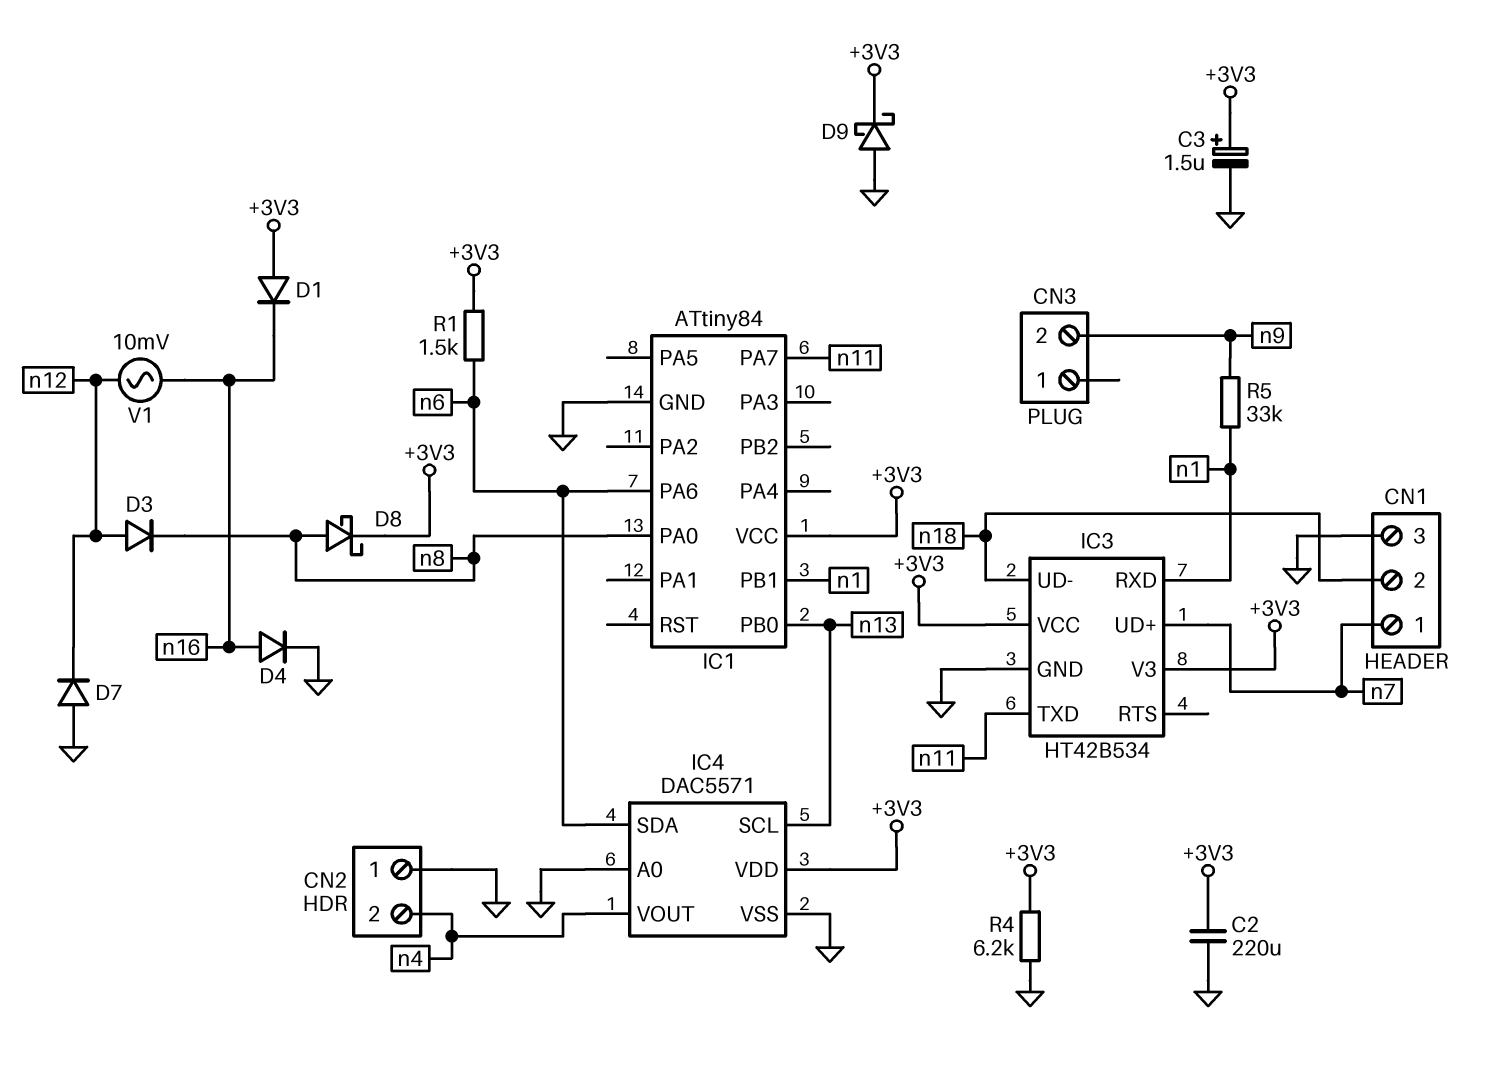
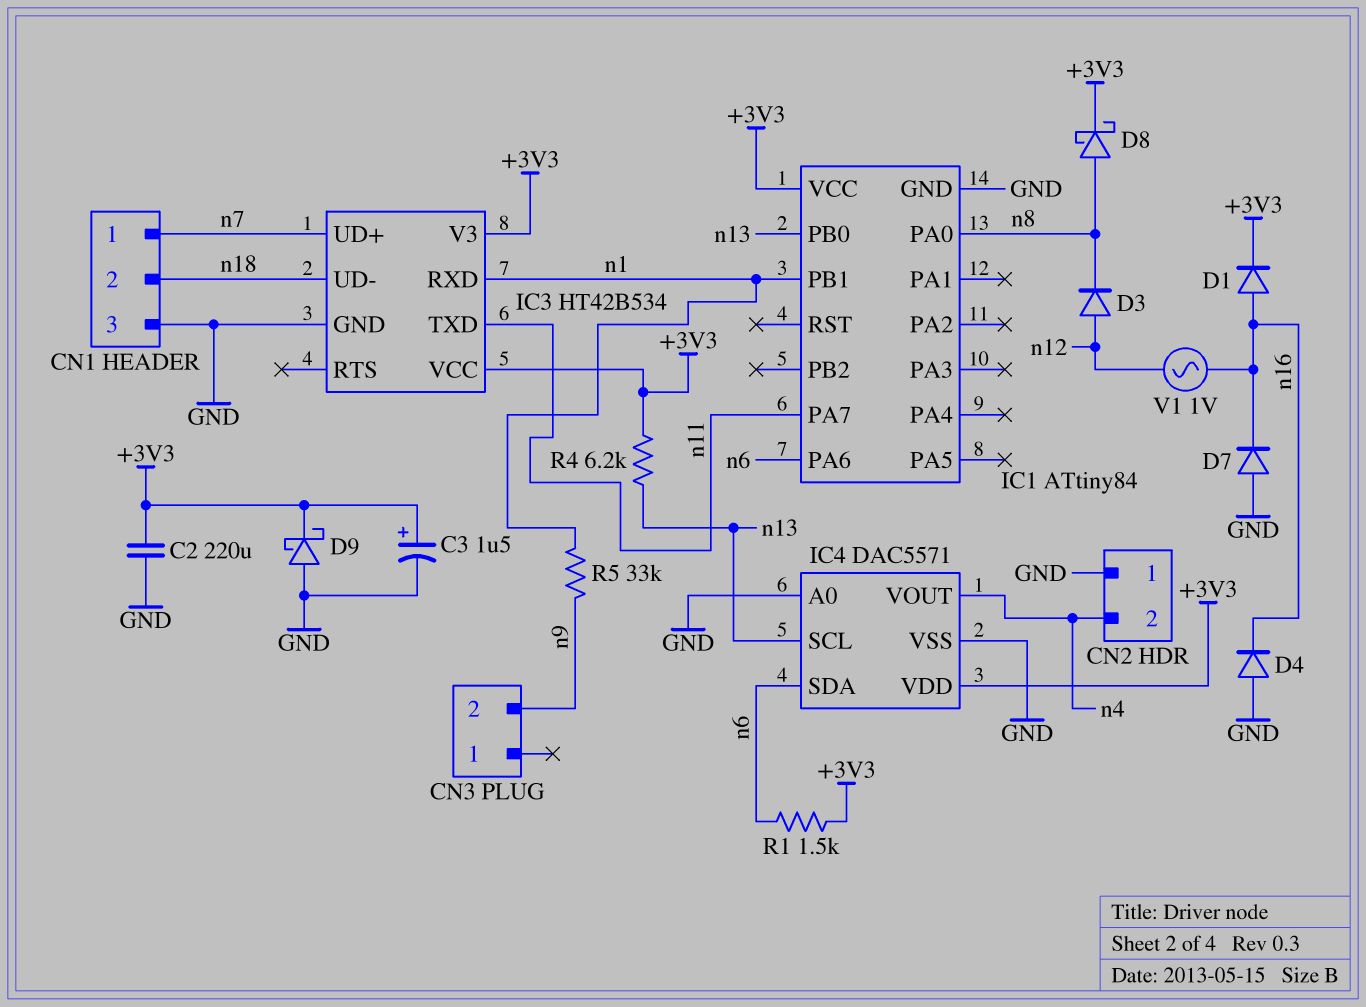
D1: diode (A +3V3, K n16) -> diode (A n16, K +3V3)
D4: diode (A n16, K GND) -> diode (A GND, K n16)
D7: diode (A GND, K n12) -> diode (A GND, K n16)
R4: 6.2k (+3V3, GND) -> 6.2k (+3V3, n13)
V1: AC 10mV (n12, n16) -> AC 1V (n12, n16)

